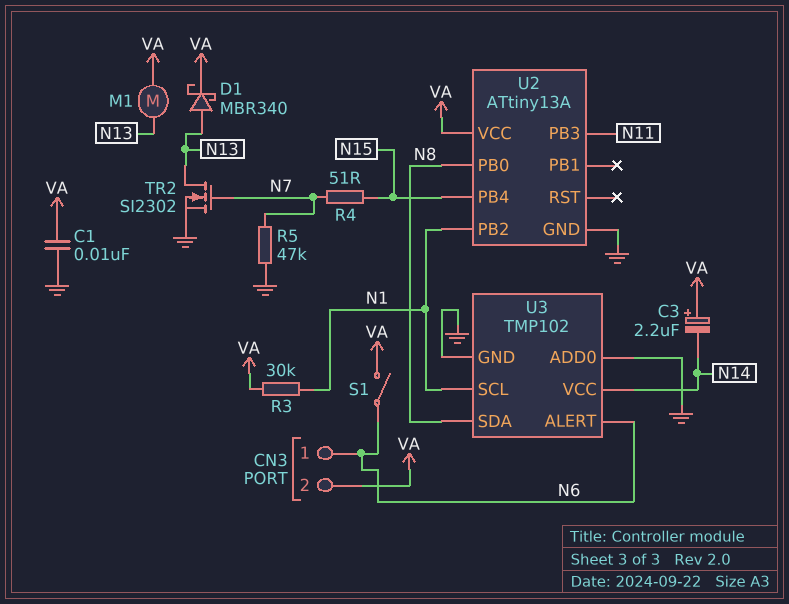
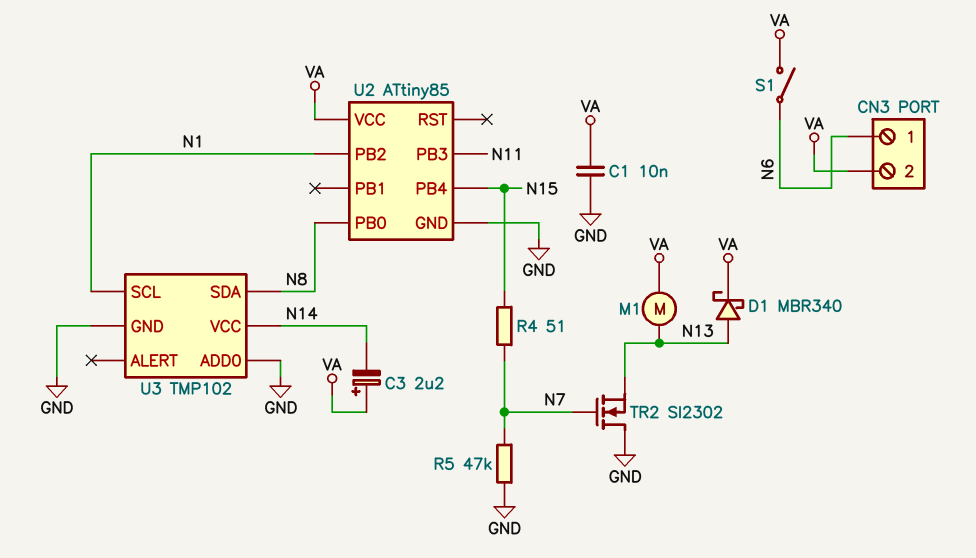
R3: 30k (N1, VA) -> none
TR2: NMOS SI2302 (G N7, D N13, S GND) -> NMOS SI2302 (G N7, D GND, S N13)
U2: ATtiny13A -> ATtiny85
U3 pin ALERT: N6 -> none

